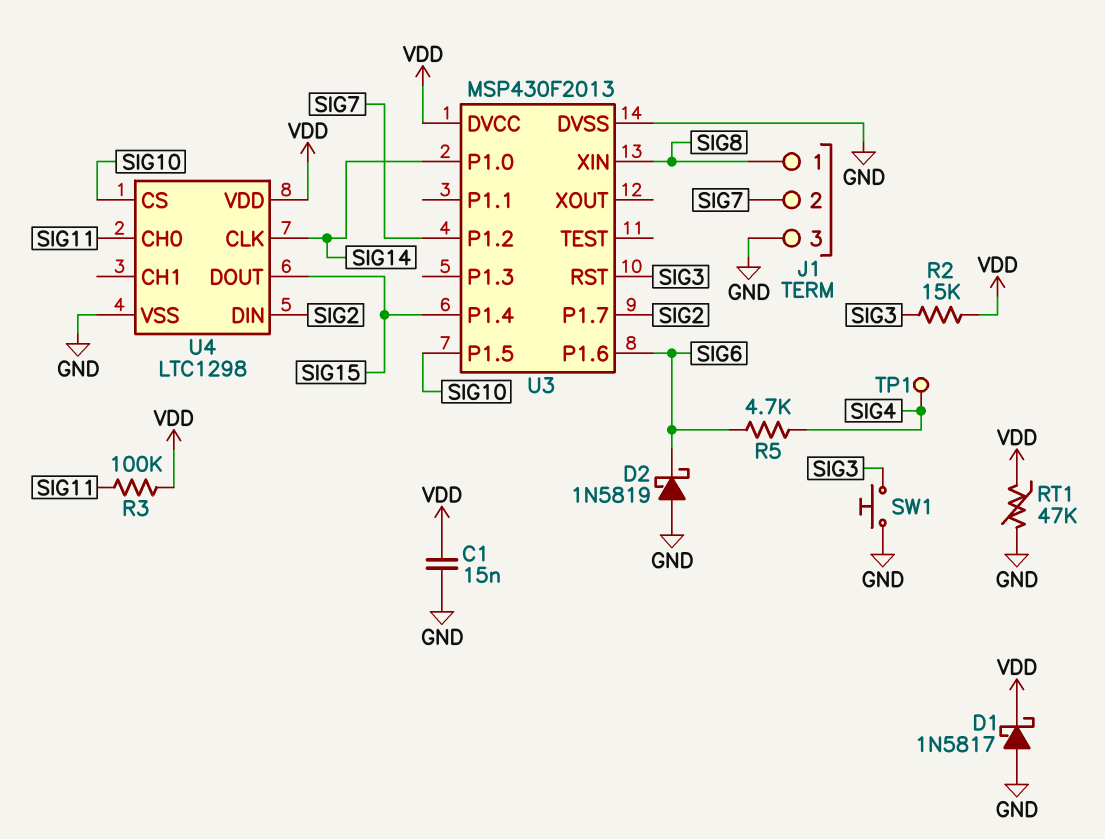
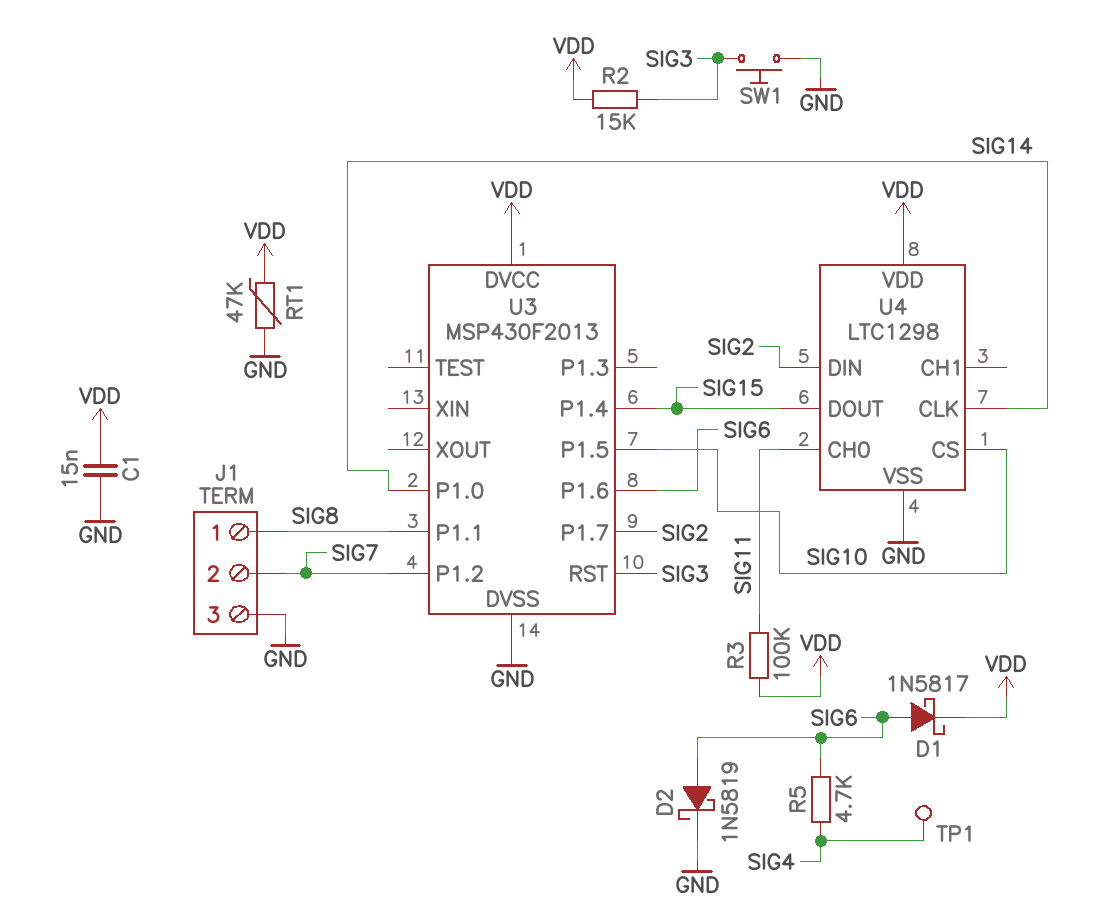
D1: schottky 1N5817 (A GND, K VDD) -> schottky 1N5817 (A SIG6, K VDD)
D2: schottky 1N5819 (A GND, K SIG6) -> schottky 1N5819 (A SIG6, K GND)
U3 pin P1.1: none -> SIG8
U3 pin XIN: SIG8 -> none

